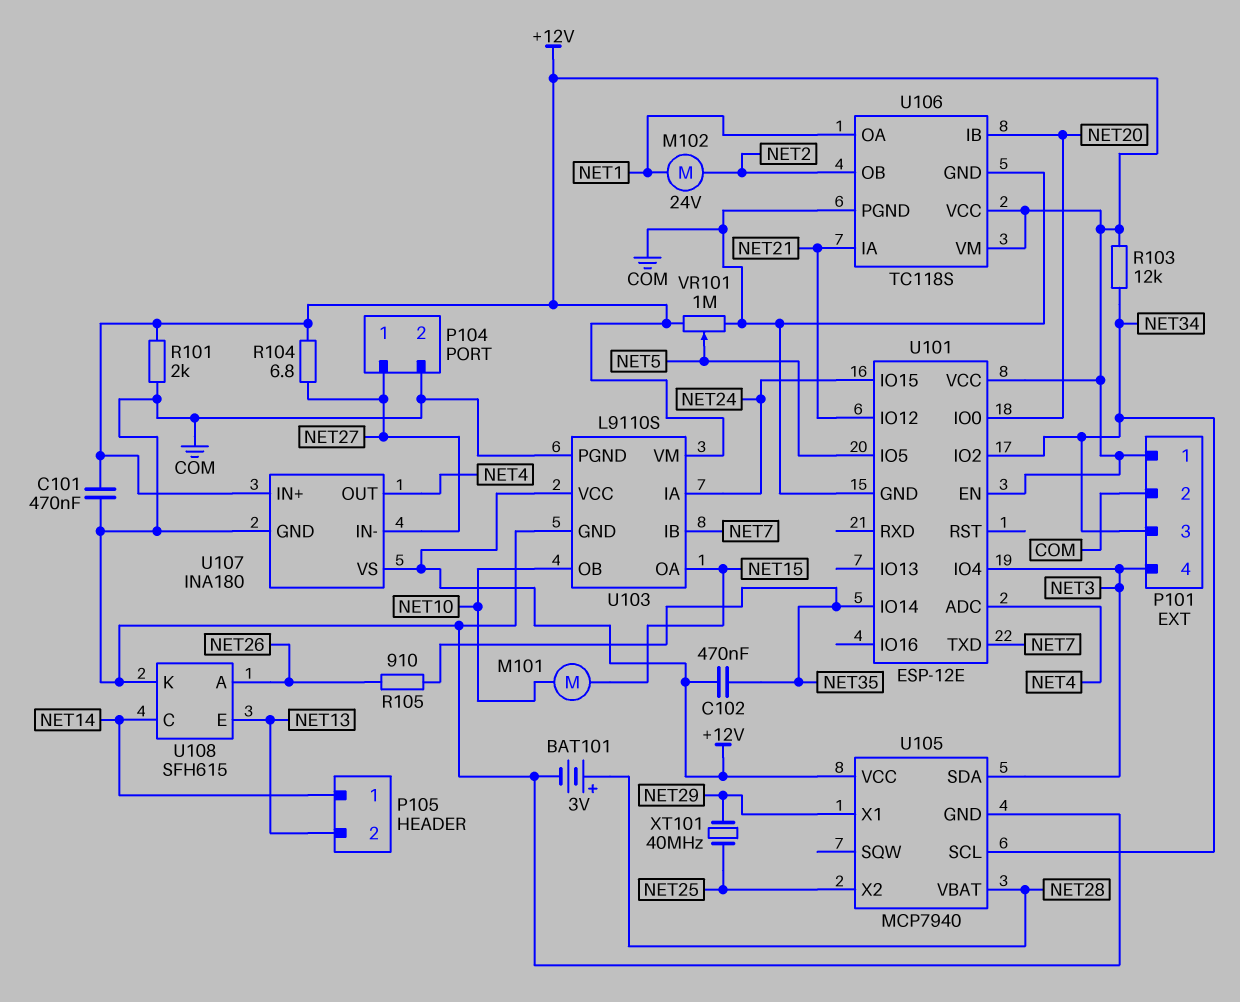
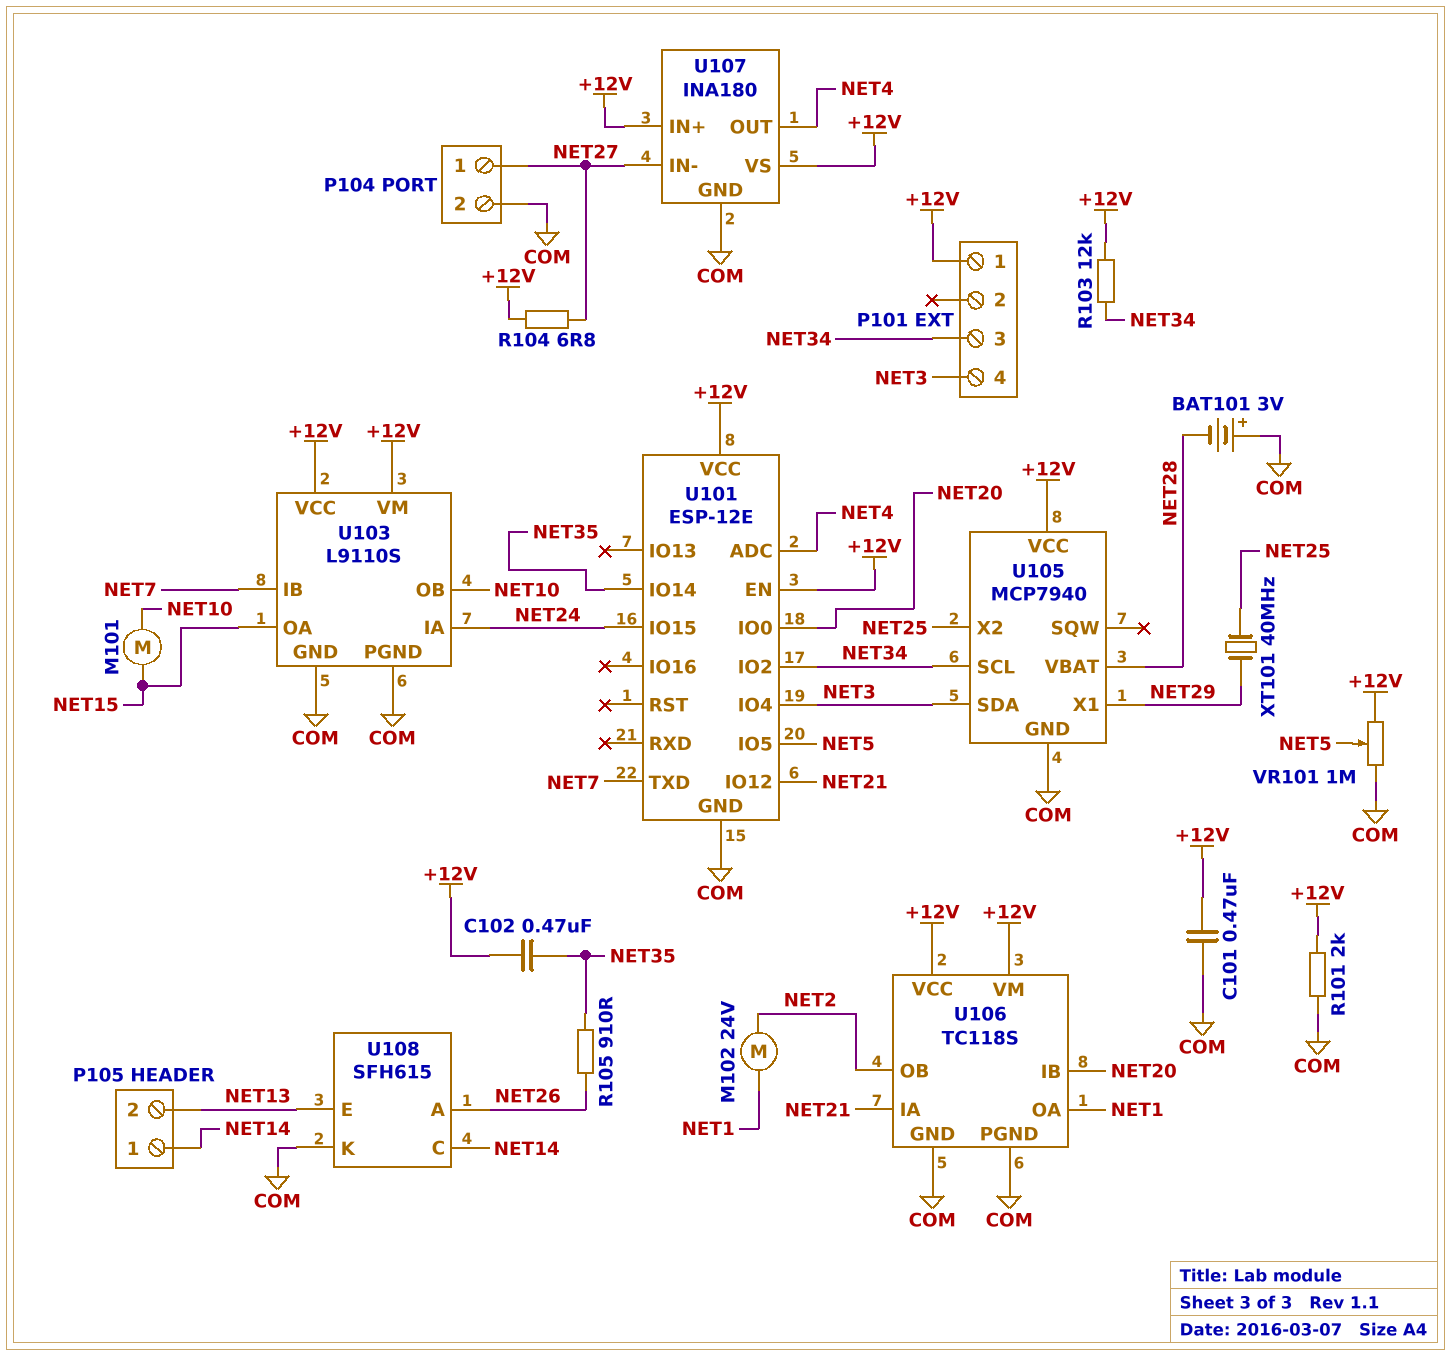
BAT101: 3V (plus NET28, minus COM) -> 3V (plus COM, minus NET28)
P101 pin 2: COM -> none

